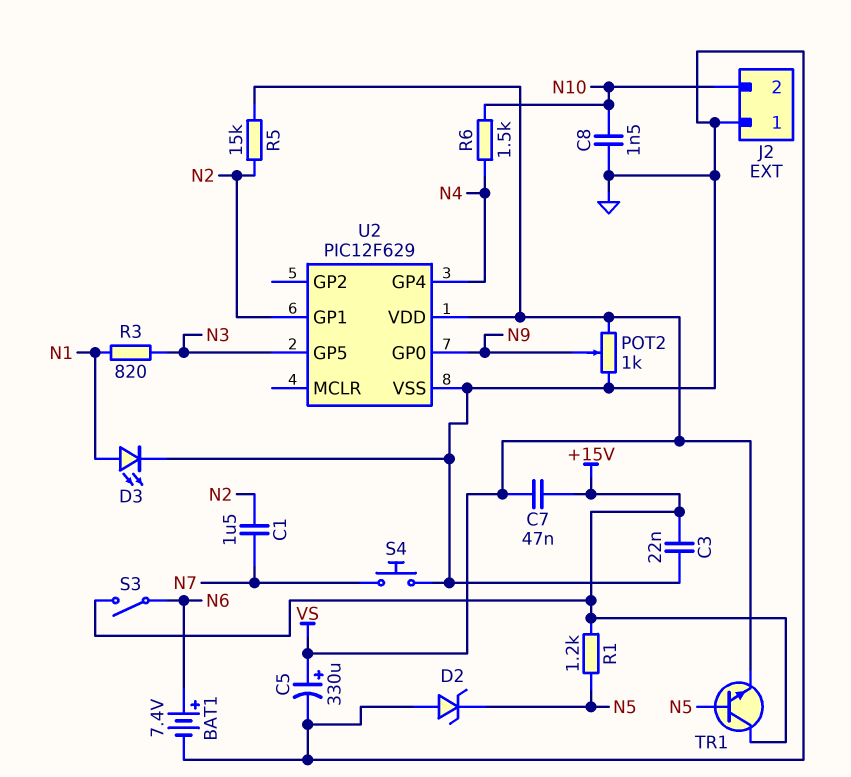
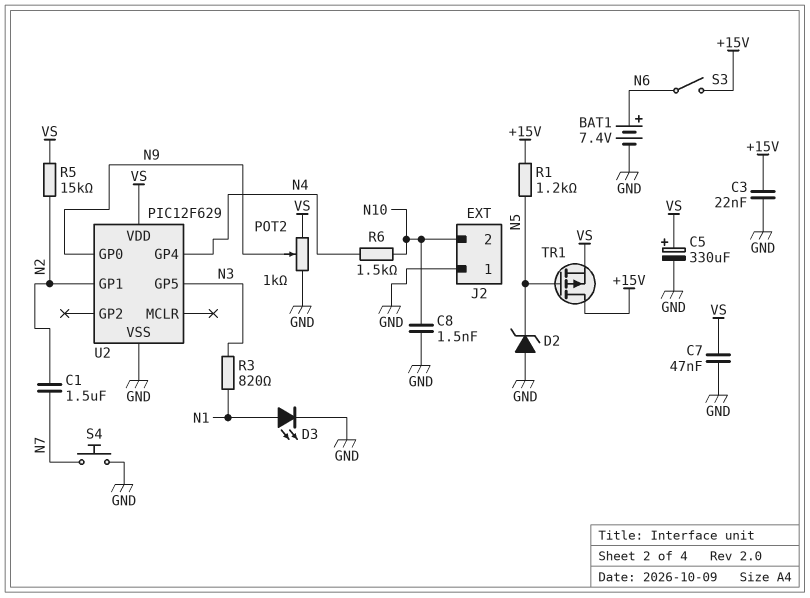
C7: 47nF (+15V, VS) -> 47nF (GND, VS)
TR1: NPN (B N5, C +15V, E VS) -> PMOS (G N5, D +15V, S VS)

